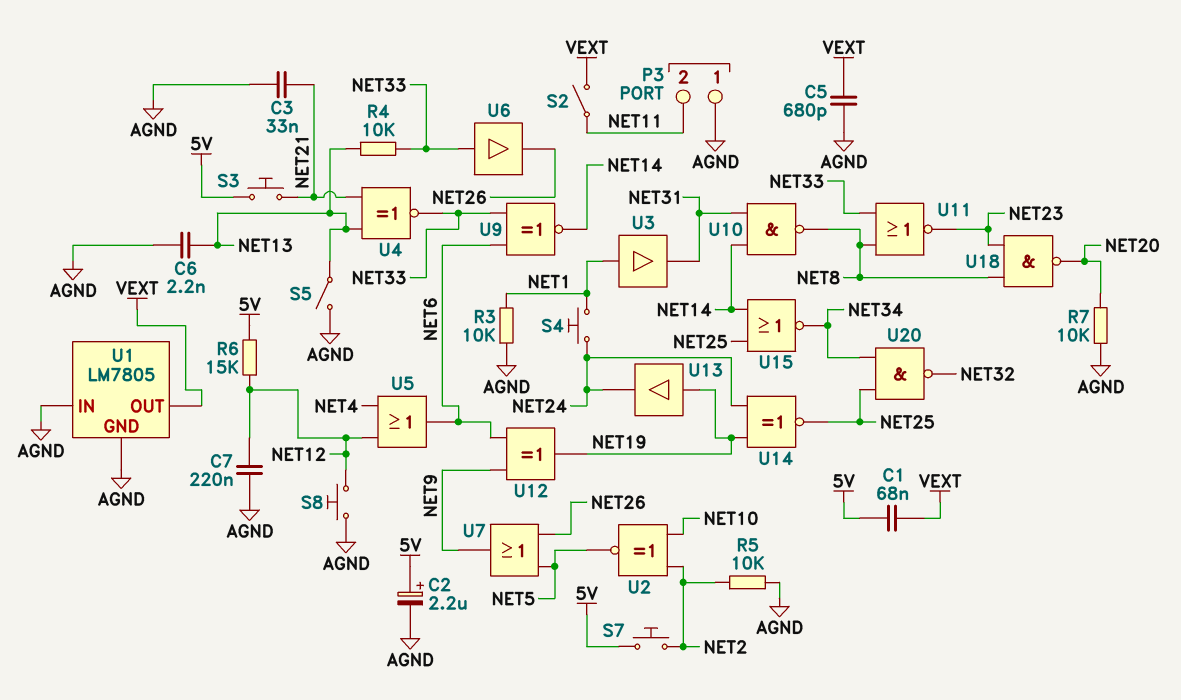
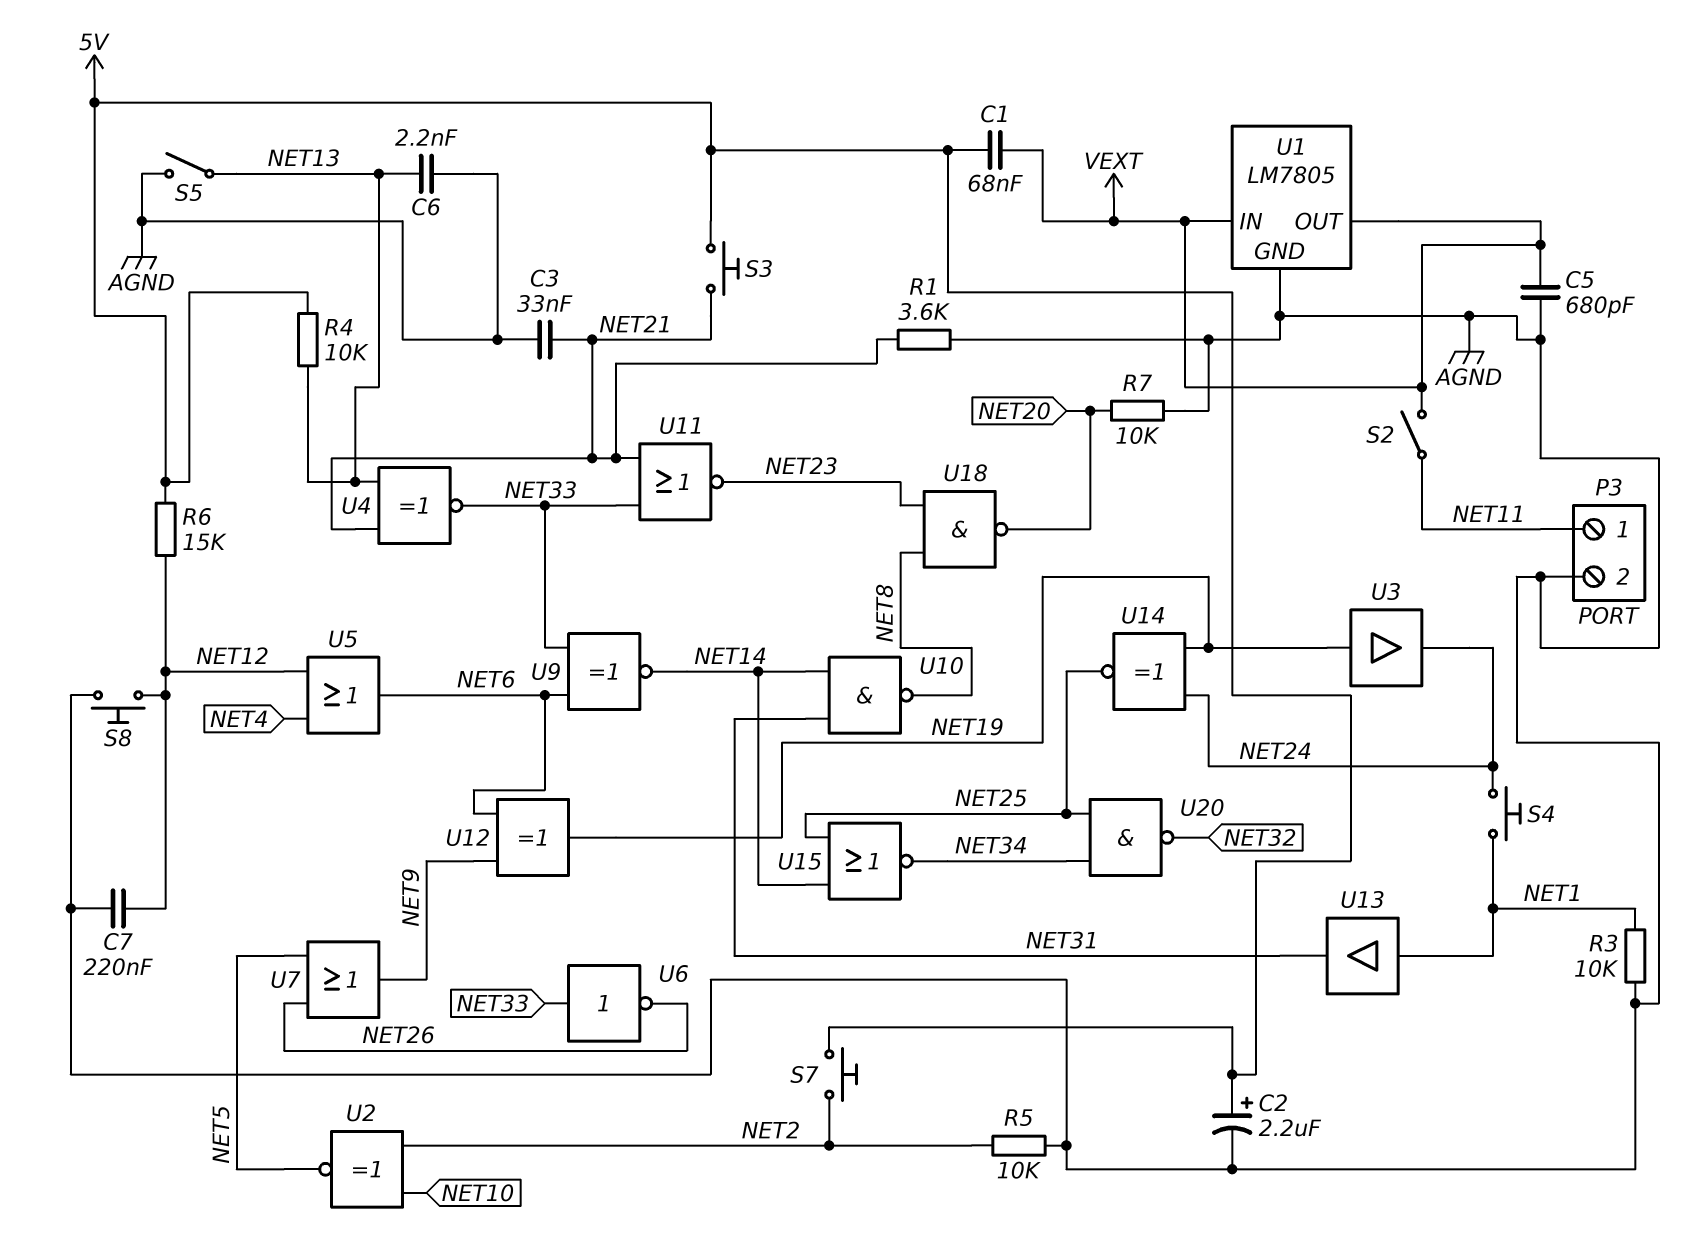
P3 pin 1: AGND -> NET11
P3 pin 2: NET11 -> AGND
R1: none -> 3.6k (AGND, NET21)
R4: 10k (NET13, NET33) -> 10k (5V, NET13)
U1 pin IN: AGND -> VEXT
U3: buffer (in NET1, out NET31) -> buffer (in NET19, out NET24)
U6: buffer (in NET33, out NET26) -> NOT (in NET33, out NET26)
U11: NOR (in NET8, in NET33, out NET23) -> NOR (in NET21, in NET33, out NET23)
U13: buffer (in NET19, out NET24) -> buffer (in NET1, out NET31)

